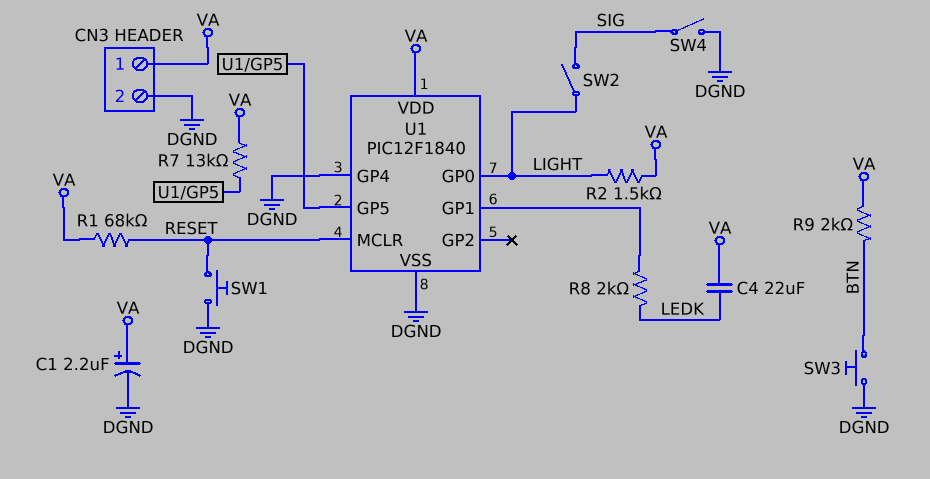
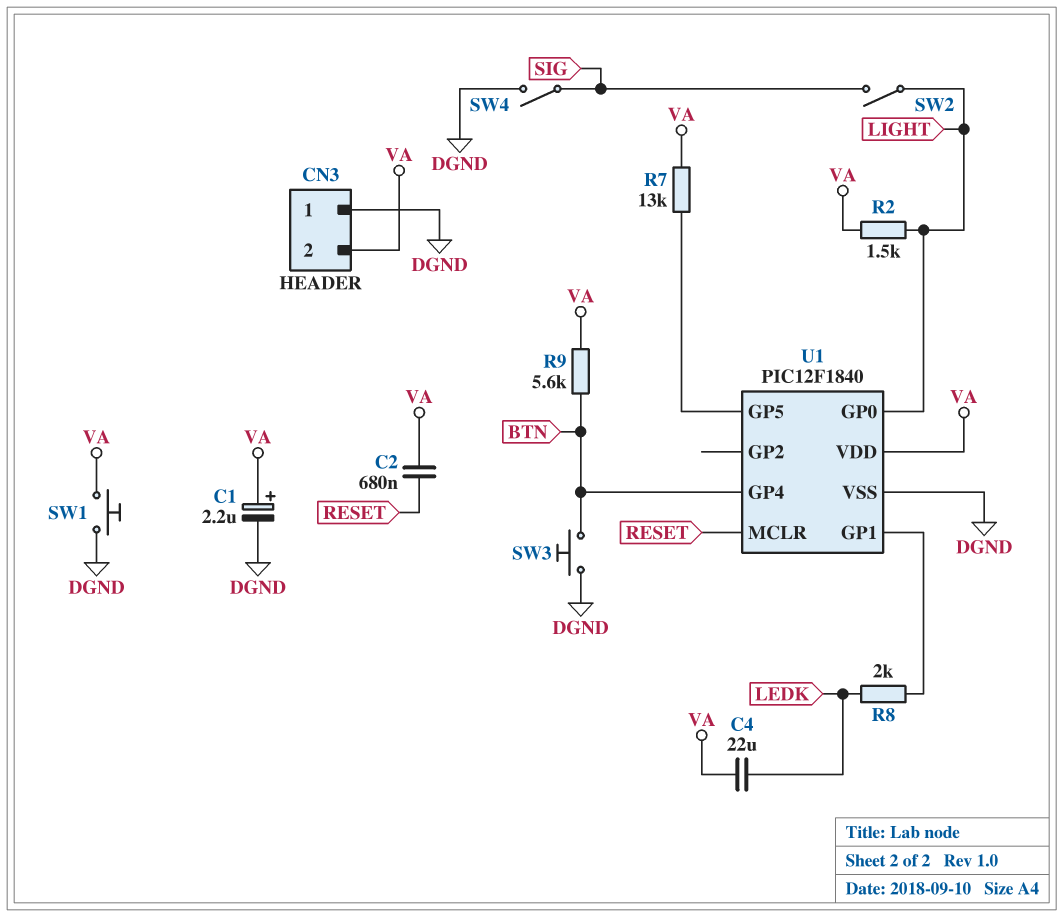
C2: none -> 680nF (RESET, VA)
CN3 pin 1: VA -> DGND
CN3 pin 2: DGND -> VA
R1: 68k (RESET, VA) -> none
R9: 2k (BTN, VA) -> 5.6k (BTN, VA)
SW1: button (DGND, RESET) -> button (DGND, VA)
U1 pin GP4: DGND -> BTN

